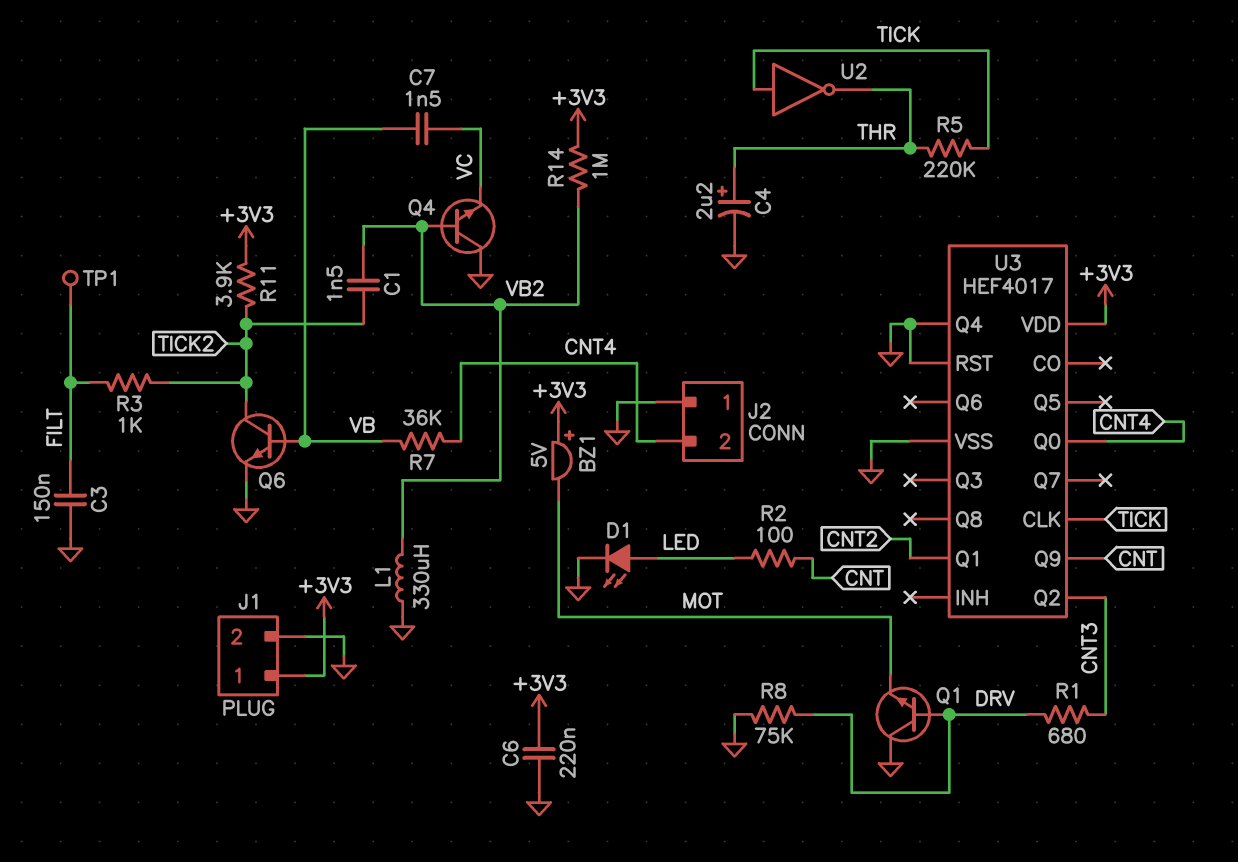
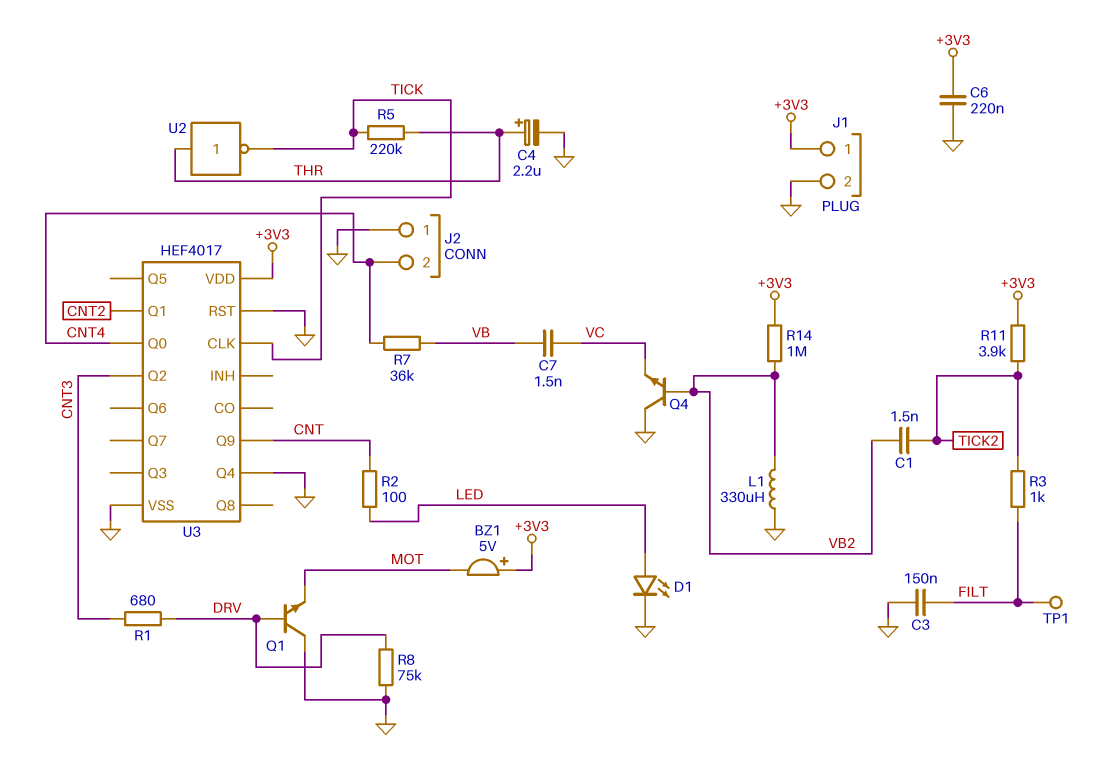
Q6: NPN (B VB, C TICK2, E GND) -> none
U2: NOT (in TICK, out THR) -> NOT (in THR, out TICK)

